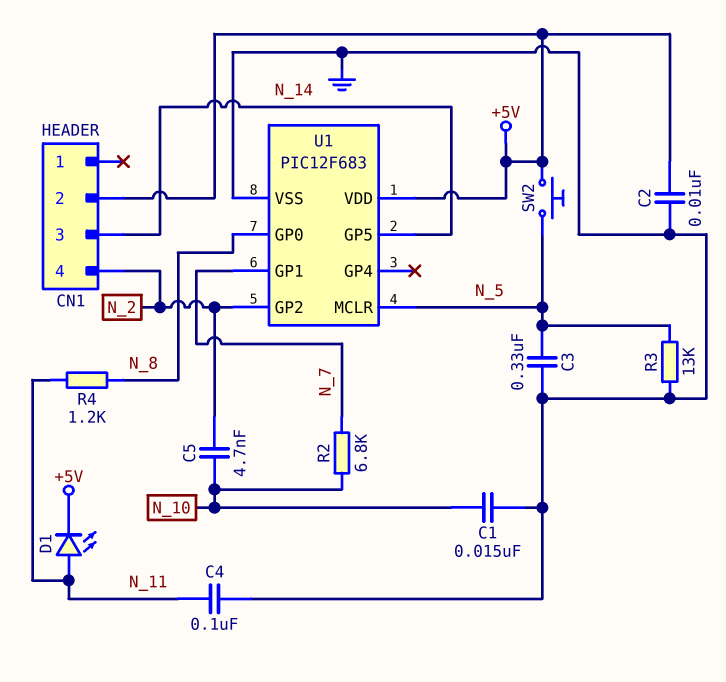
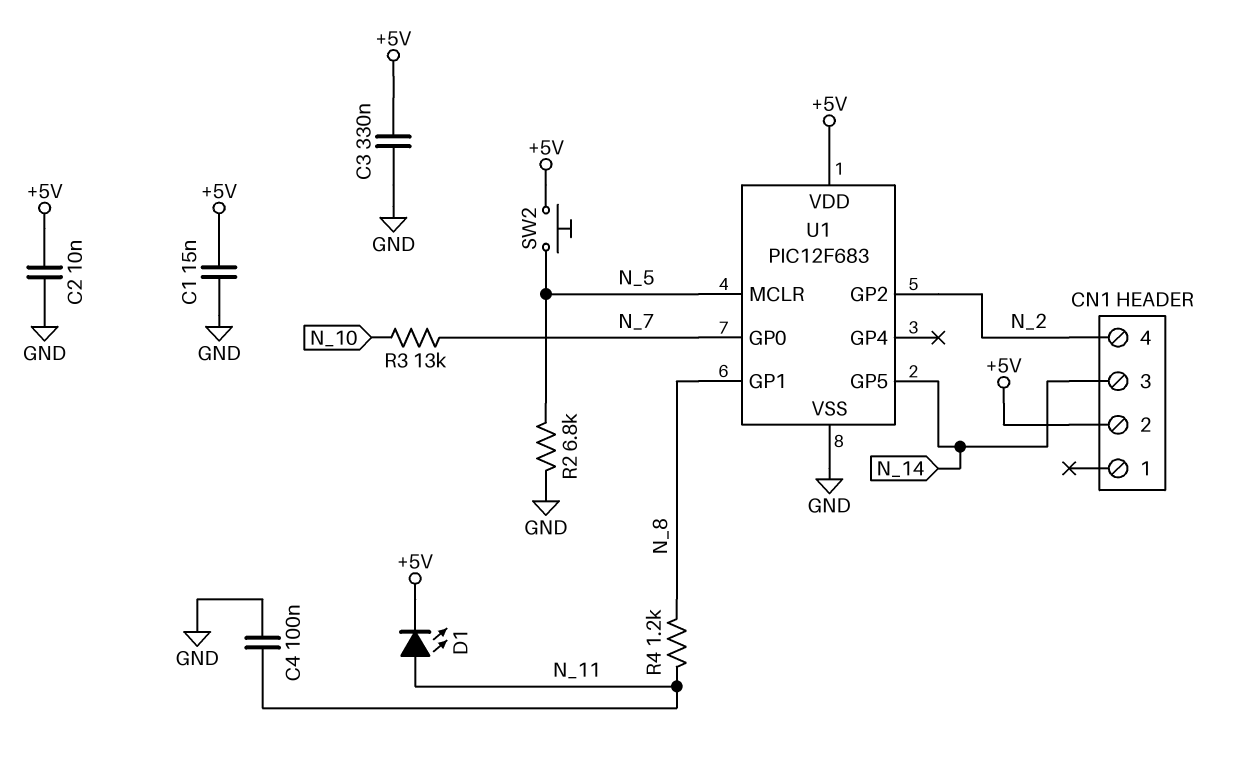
C1: 15nF (GND, N_10) -> 15nF (+5V, GND)
C3: 330nF (GND, N_5) -> 330nF (+5V, GND)
C5: 4.7nF (N_2, N_10) -> none
R2: 6.8k (N_7, N_10) -> 6.8k (GND, N_5)
R3: 13k (GND, N_5) -> 13k (N_7, N_10)
U1 pin GP0: N_8 -> N_7
U1 pin GP1: N_7 -> N_8

